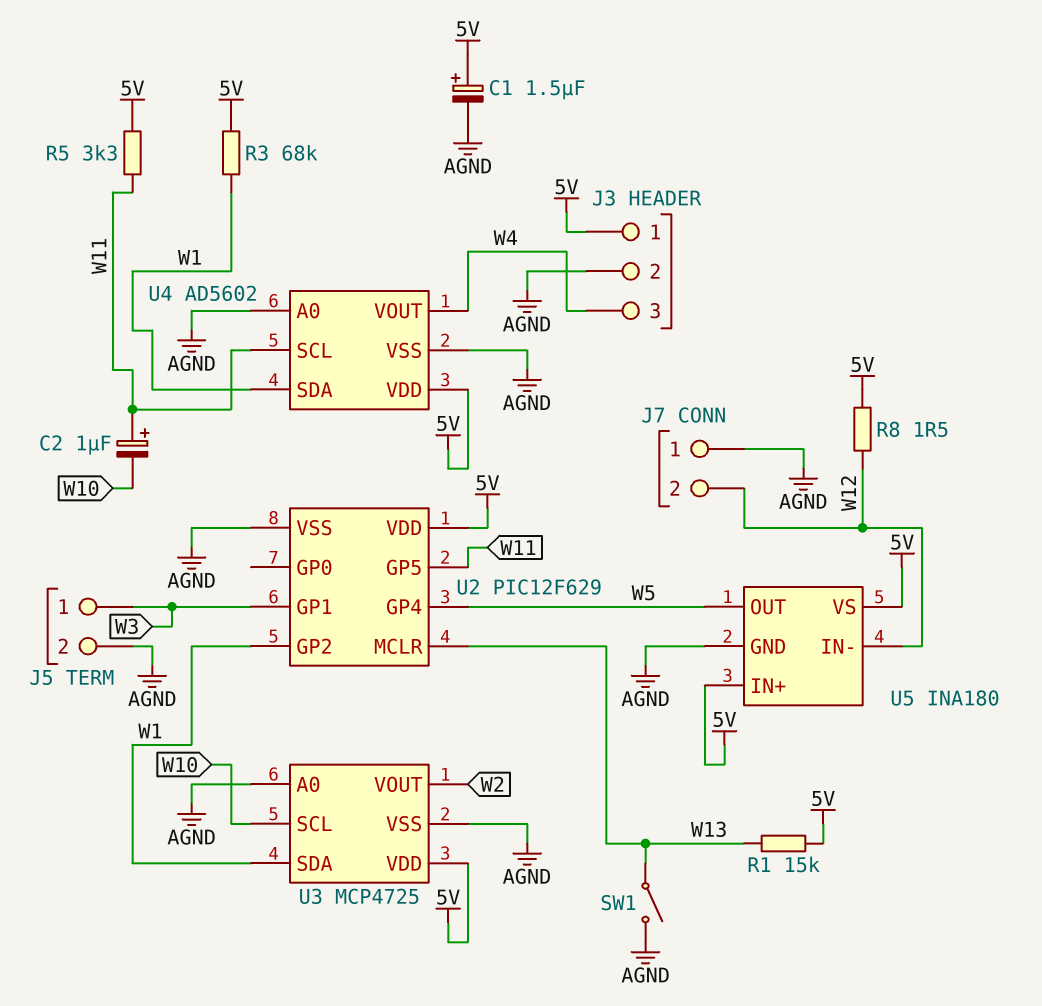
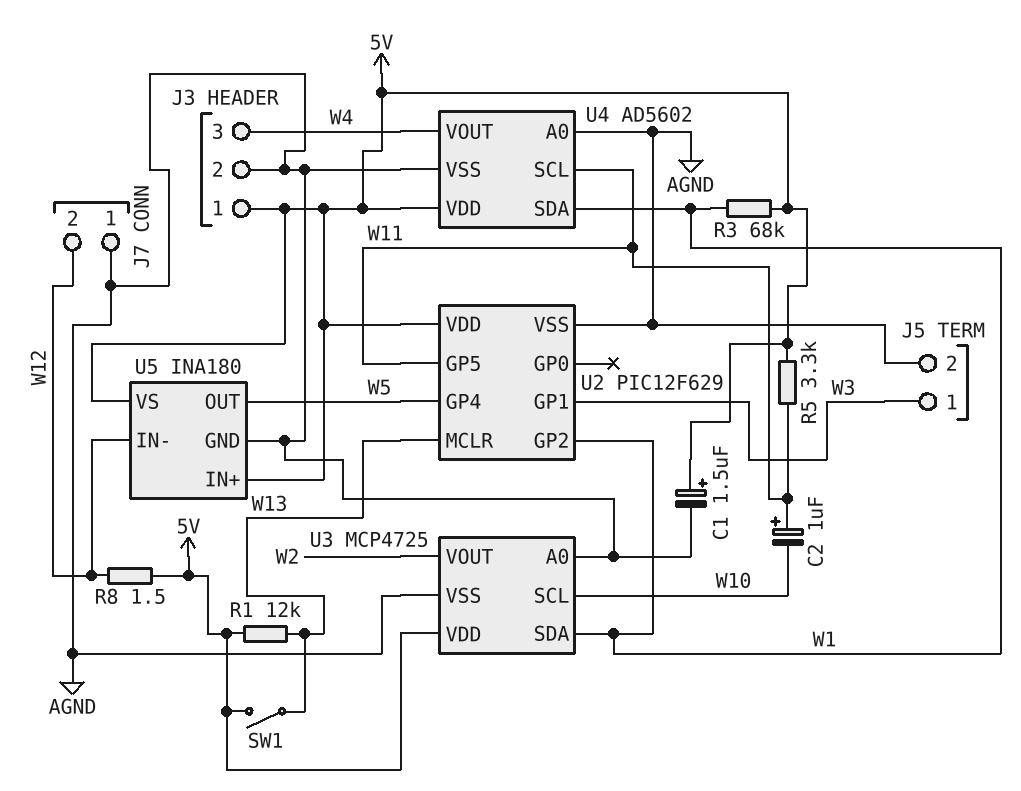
R1: 15k (5V, W13) -> 12k (5V, W13)
SW1: switch (AGND, W13) -> switch (5V, W13)

